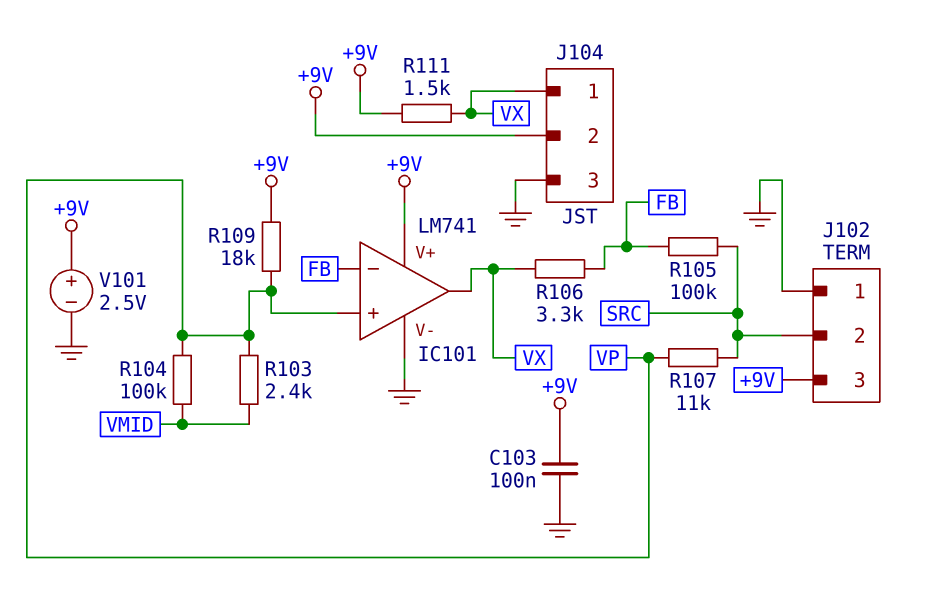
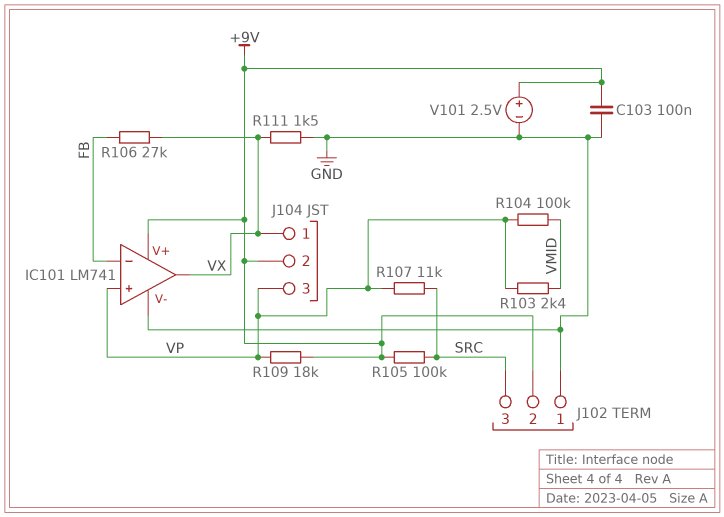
J102 pin 2: SRC -> +9V
J102 pin 3: +9V -> SRC
J104 pin 3: GND -> VP
R105: 100k (FB, SRC) -> 100k (+9V, SRC)
R106: 3.3k (FB, VX) -> 27k (FB, VX)
R111: 1.5k (+9V, VX) -> 1.5k (GND, VX)

